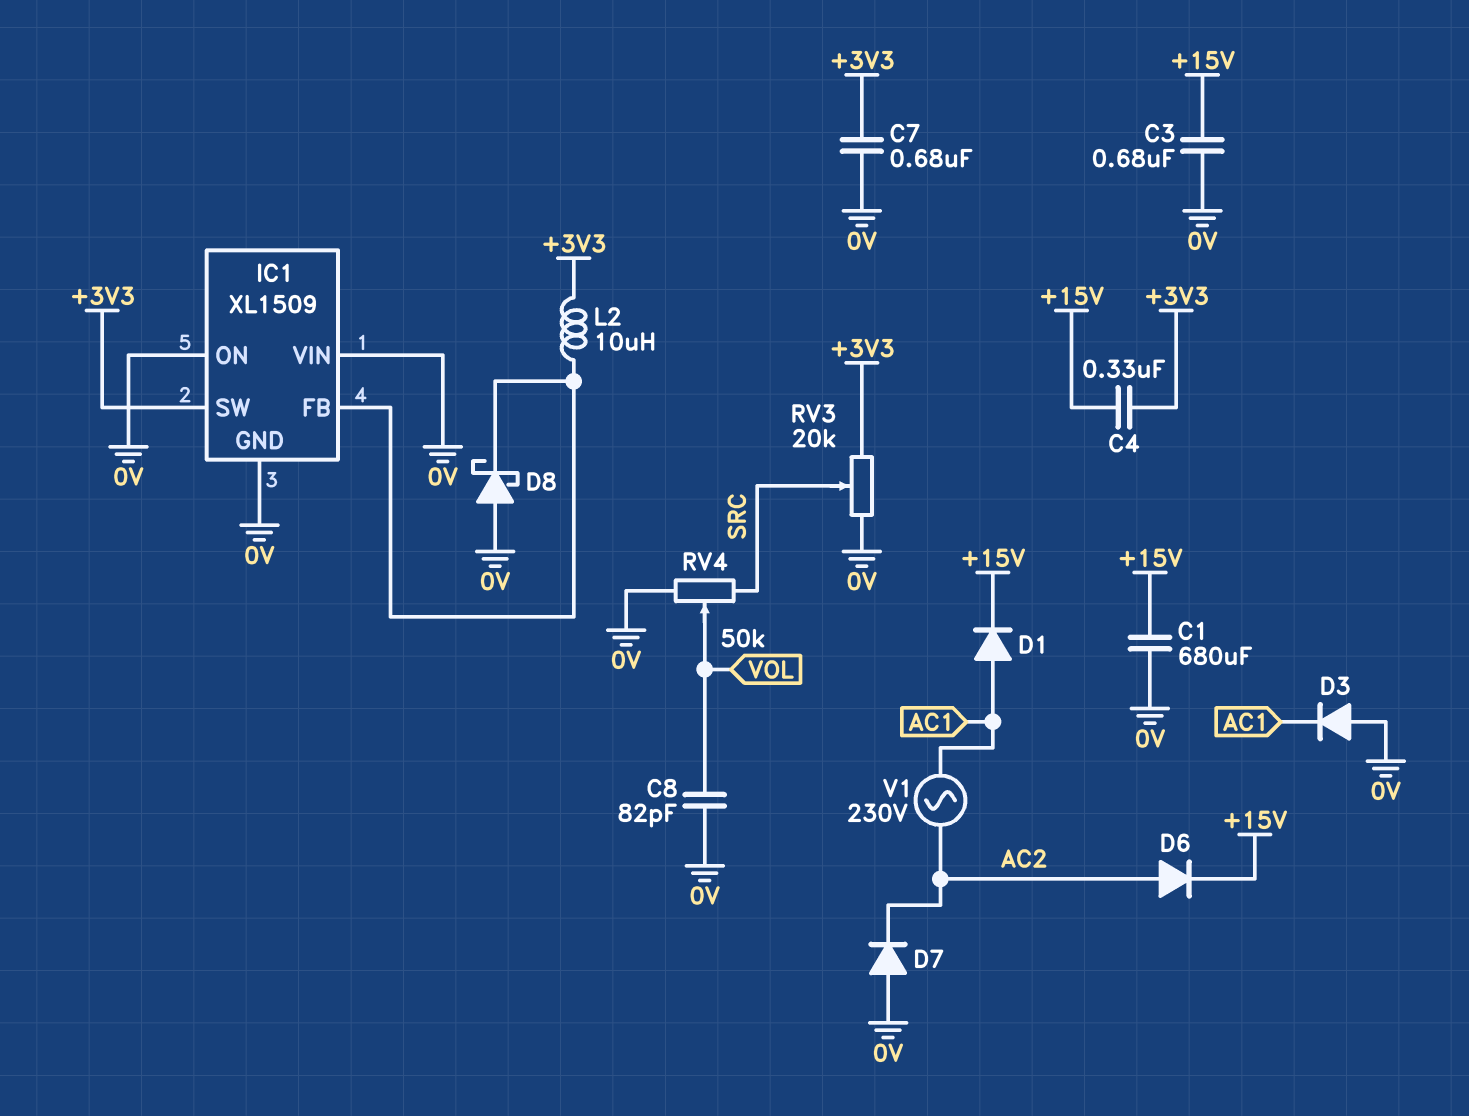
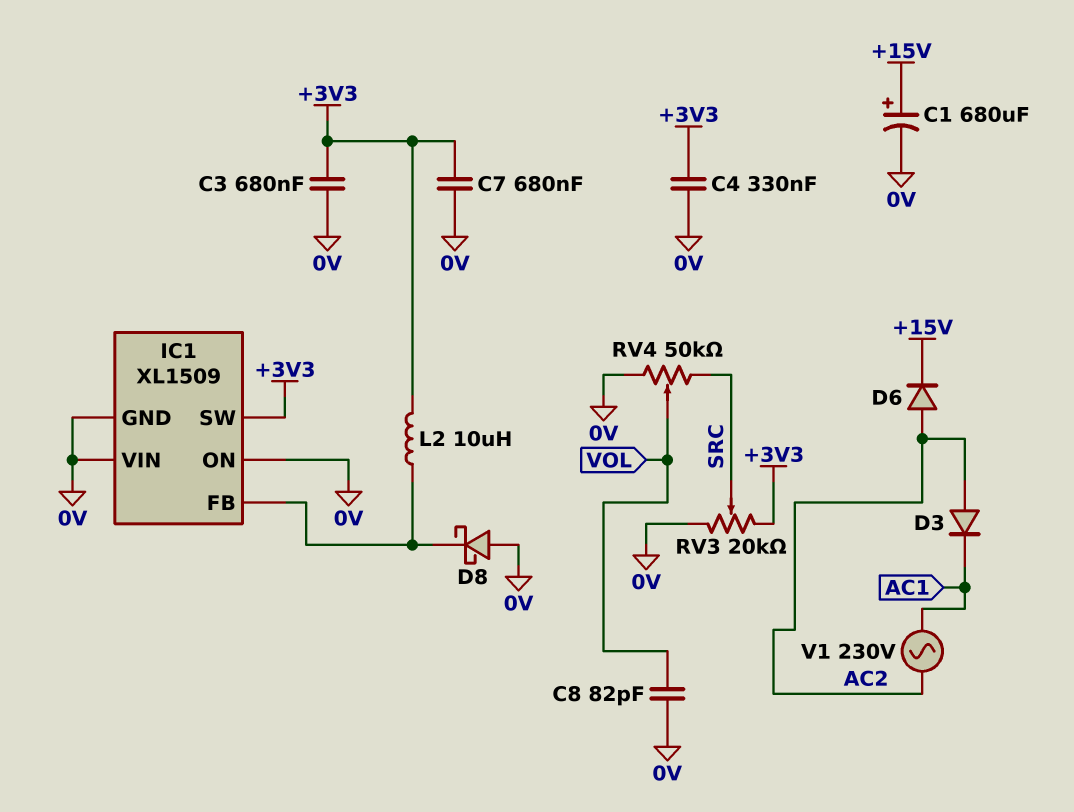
C1: 680uF (+15V, 0V) -> 680uF (plus +15V, minus 0V)
C3: 680nF (+15V, 0V) -> 680nF (+3V3, 0V)
C4: 330nF (+3V3, +15V) -> 330nF (+3V3, 0V)
D1: diode (A AC1, K +15V) -> none
D3: diode (A 0V, K AC1) -> diode (A AC2, K AC1)
D7: diode (A 0V, K AC2) -> none

